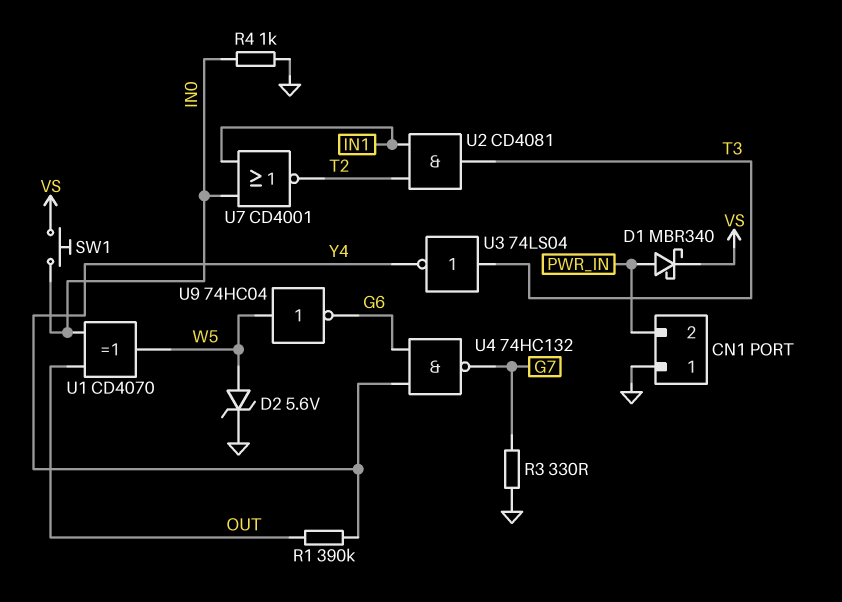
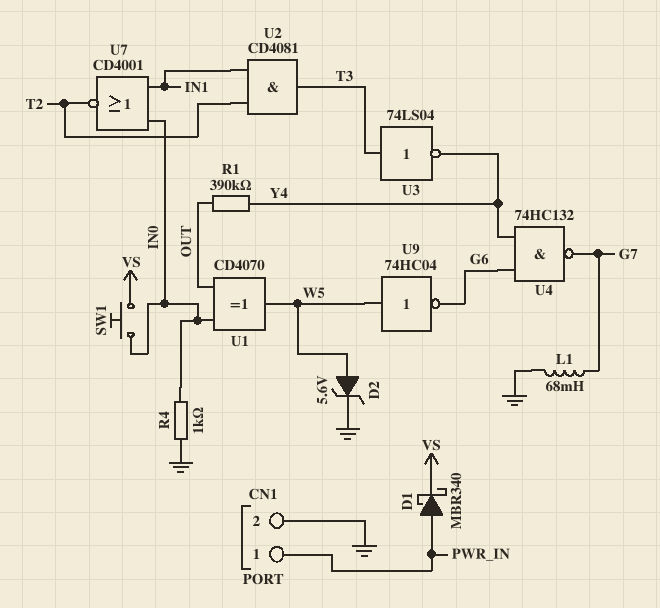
CN1 pin 1: GND -> PWR_IN
CN1 pin 2: PWR_IN -> GND
L1: none -> 68mH (G7, GND)
R3: 330 (G7, GND) -> none

